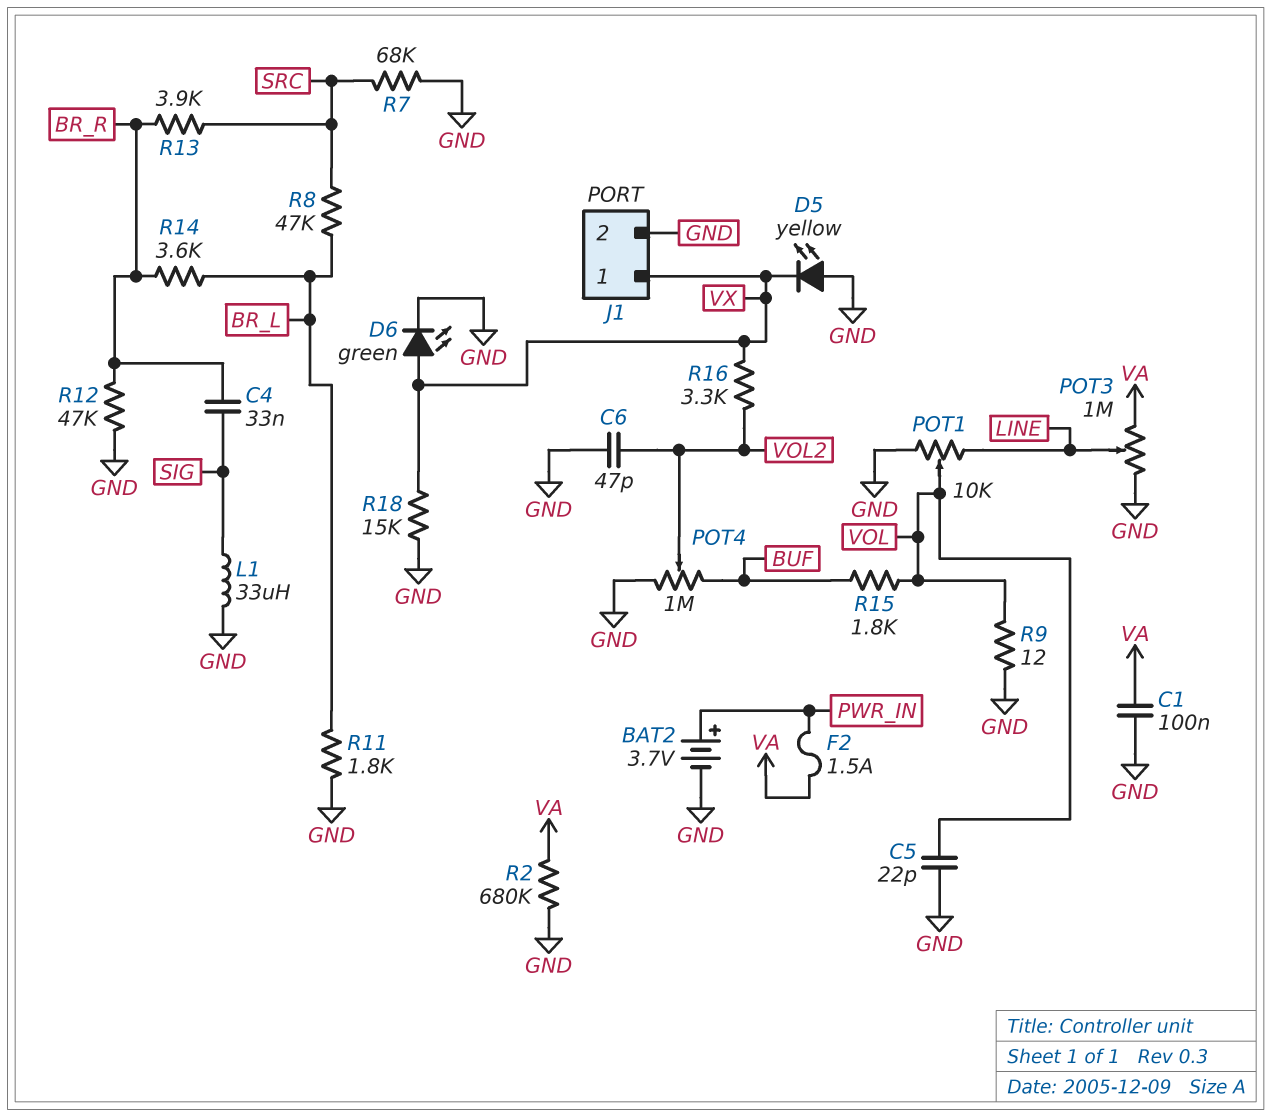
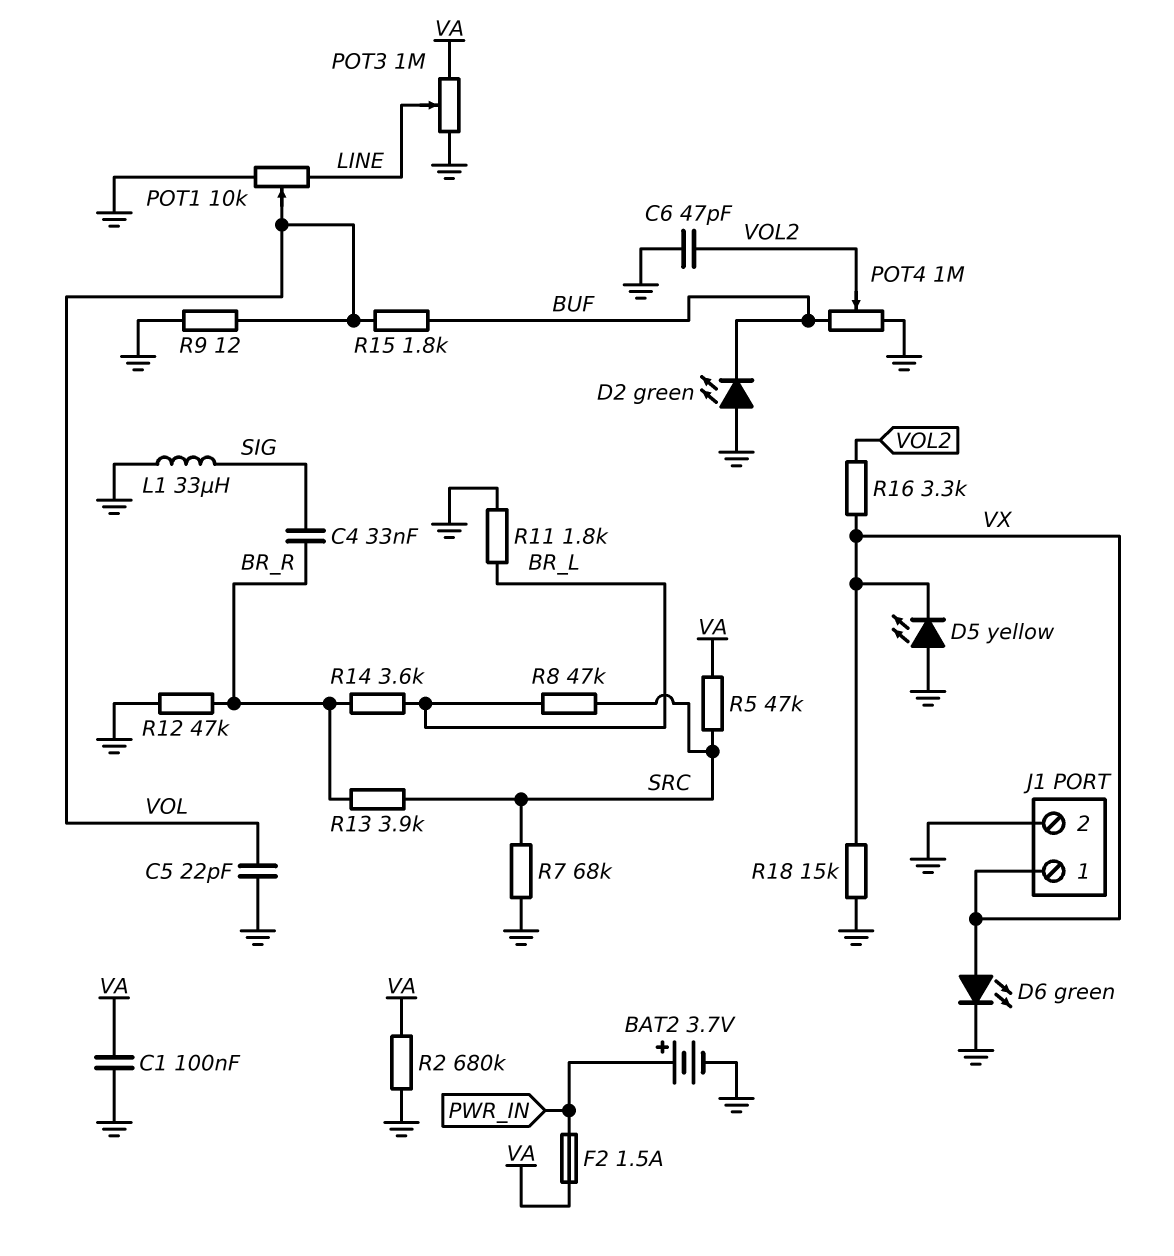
D2: none -> LED green (A GND, K BUF)
R5: none -> 47k (SRC, VA)

